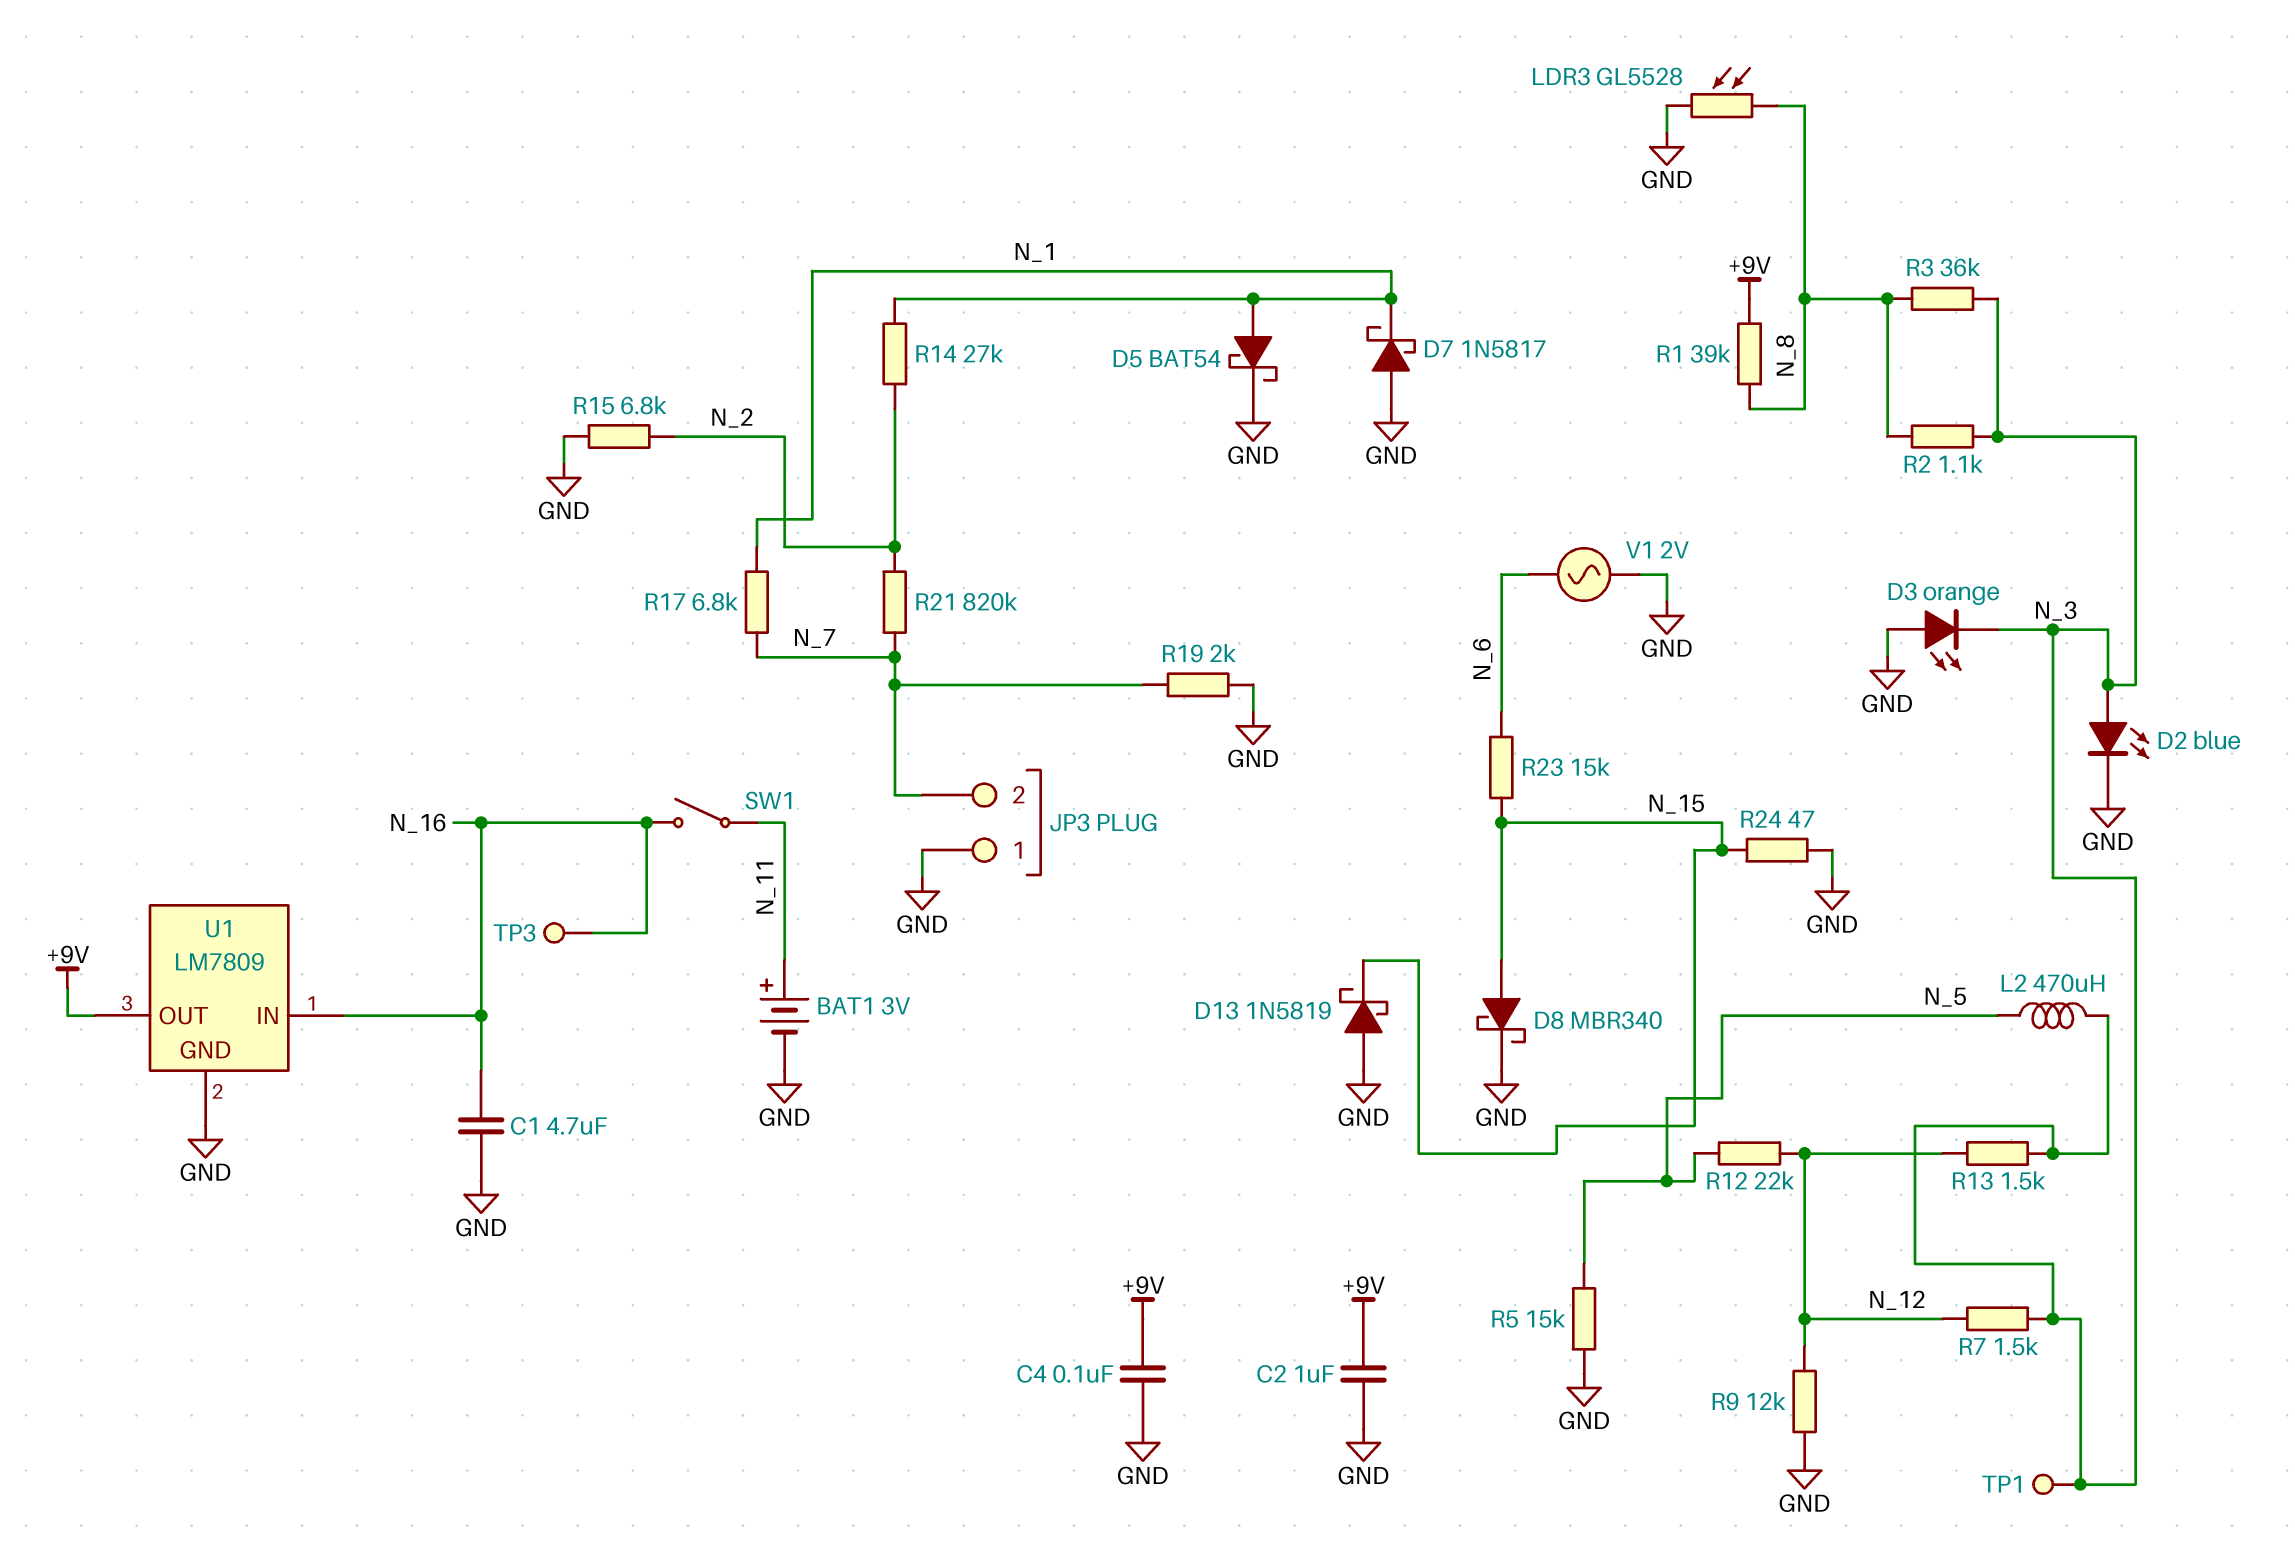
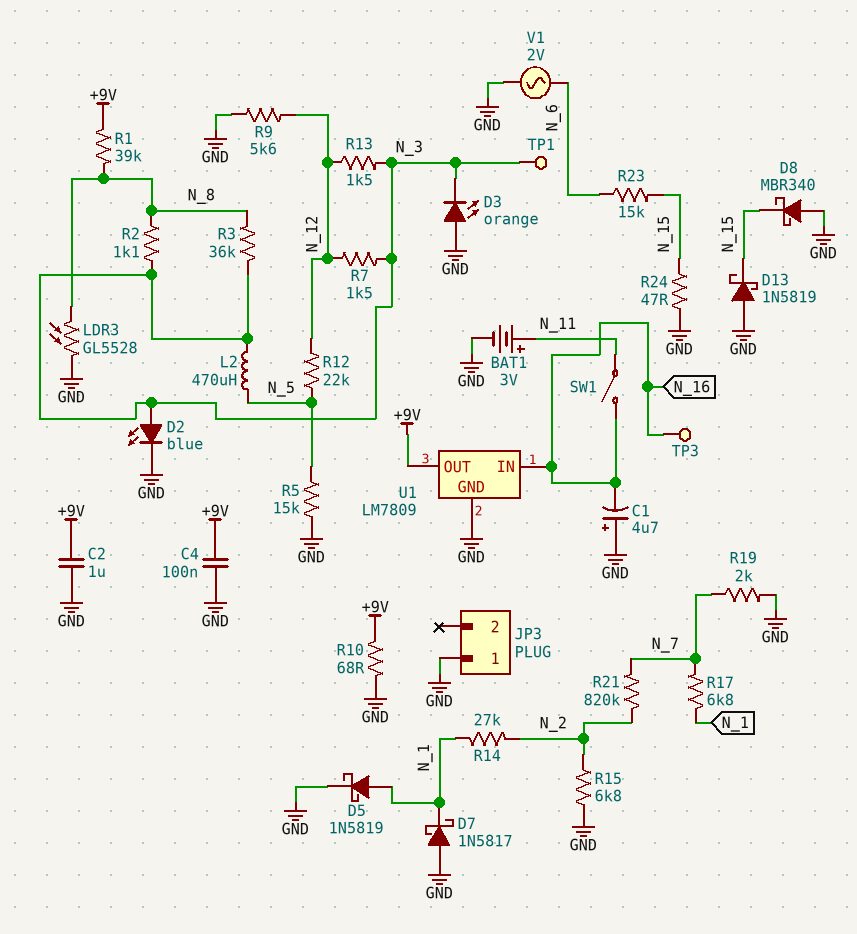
C1: 4.7uF (GND, N_16) -> 4.7uF (plus GND, minus N_16)
D5: schottky BAT54 (A N_1, K GND) -> schottky 1N5819 (A N_1, K GND)
D8: schottky MBR340 (A N_15, K GND) -> schottky MBR340 (A GND, K N_15)
JP3 pin 2: N_7 -> none
R9: 12k (GND, N_12) -> 5.6k (GND, N_12)
R10: none -> 68 (+9V, GND)

